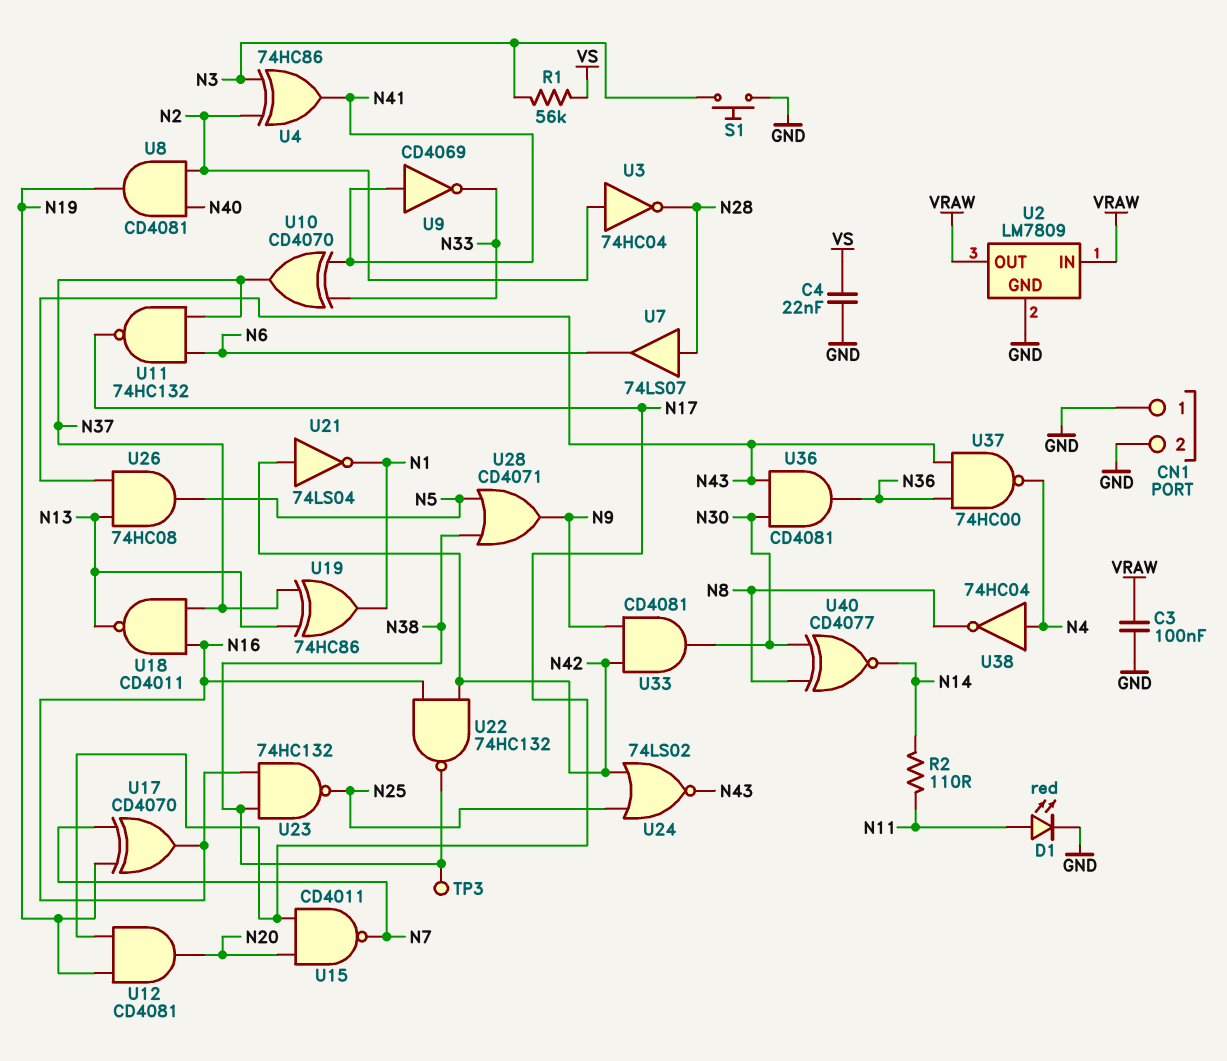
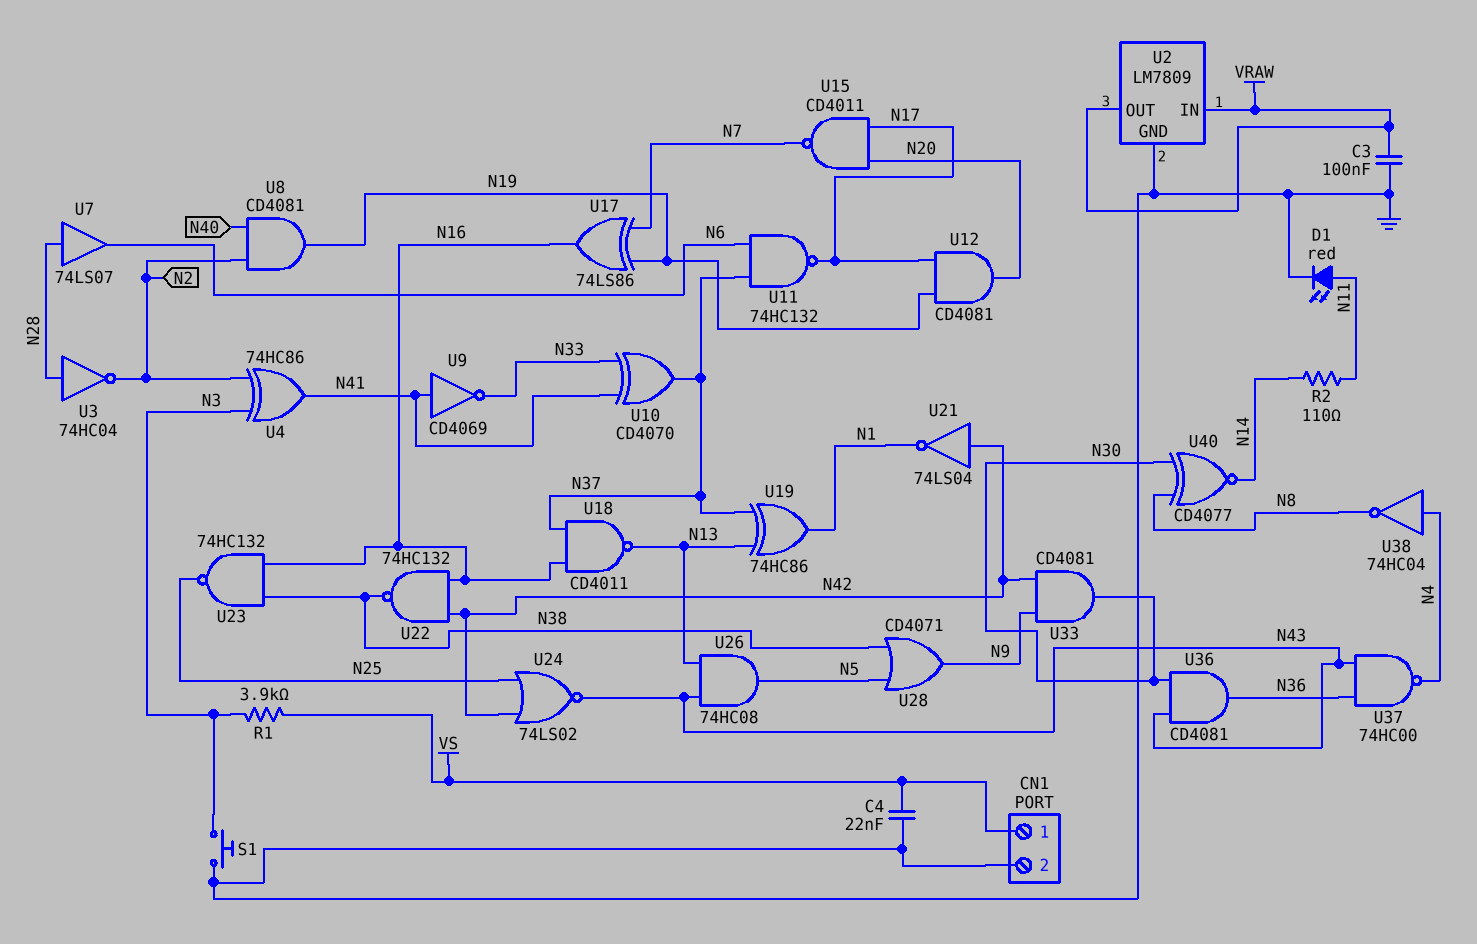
CN1 pin 1: GND -> VS
R1: 56k (N3, VS) -> 3.9k (N3, VS)
TP3: test point (N38) -> none
U3: NOT 74HC04 (in N2, out N28) -> NOT 74HC04 (in N28, out N2)
U17: XOR CD4070 (in N7, in N19, out N16) -> XOR 74LS86 (in N7, in N19, out N16)

